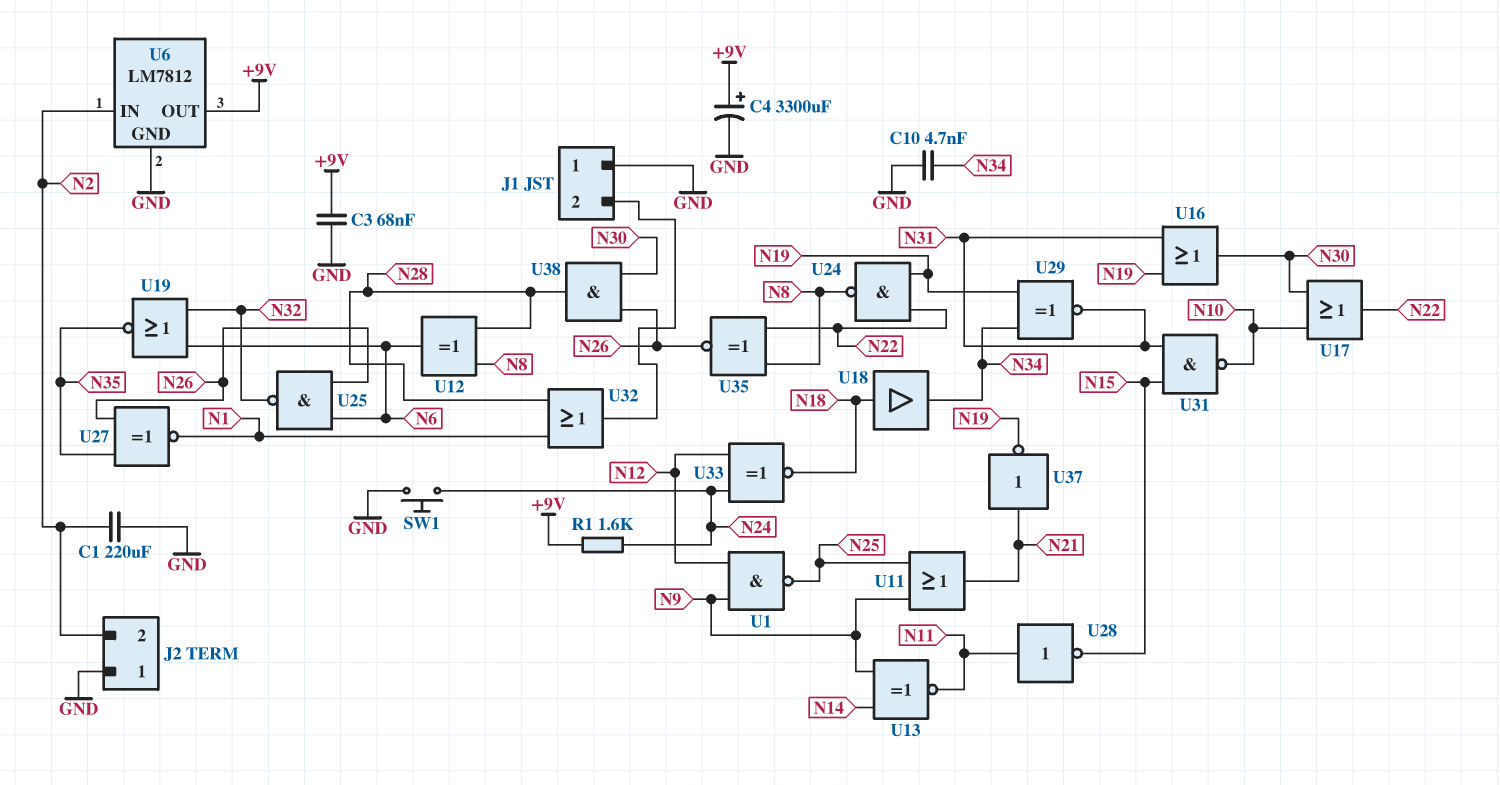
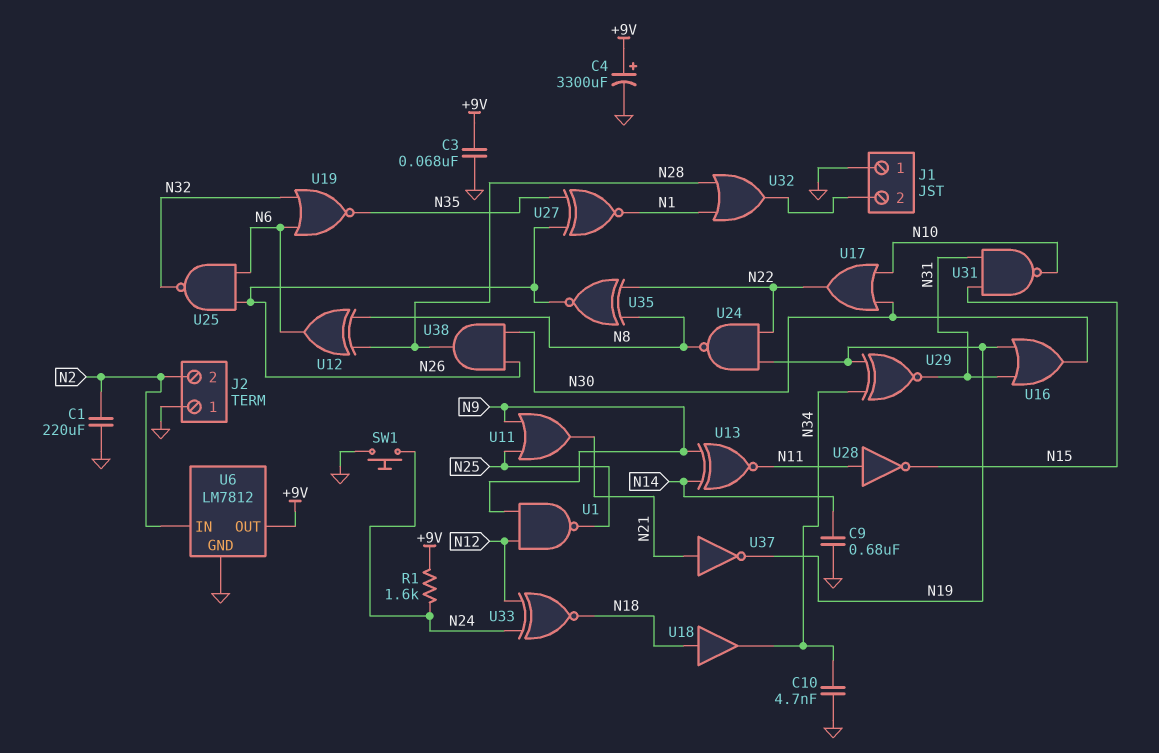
C9: none -> 680nF (GND, N14)

